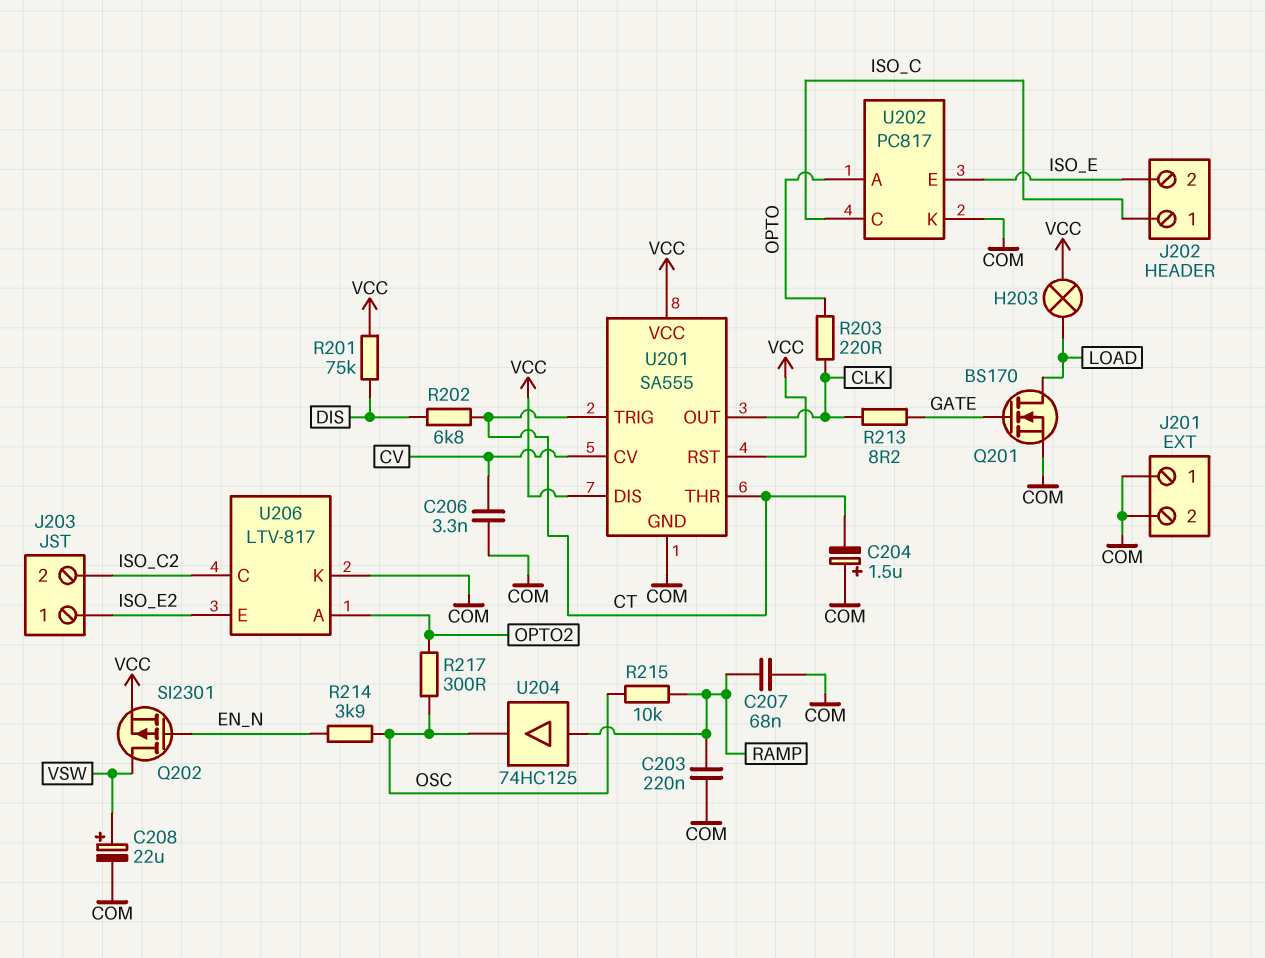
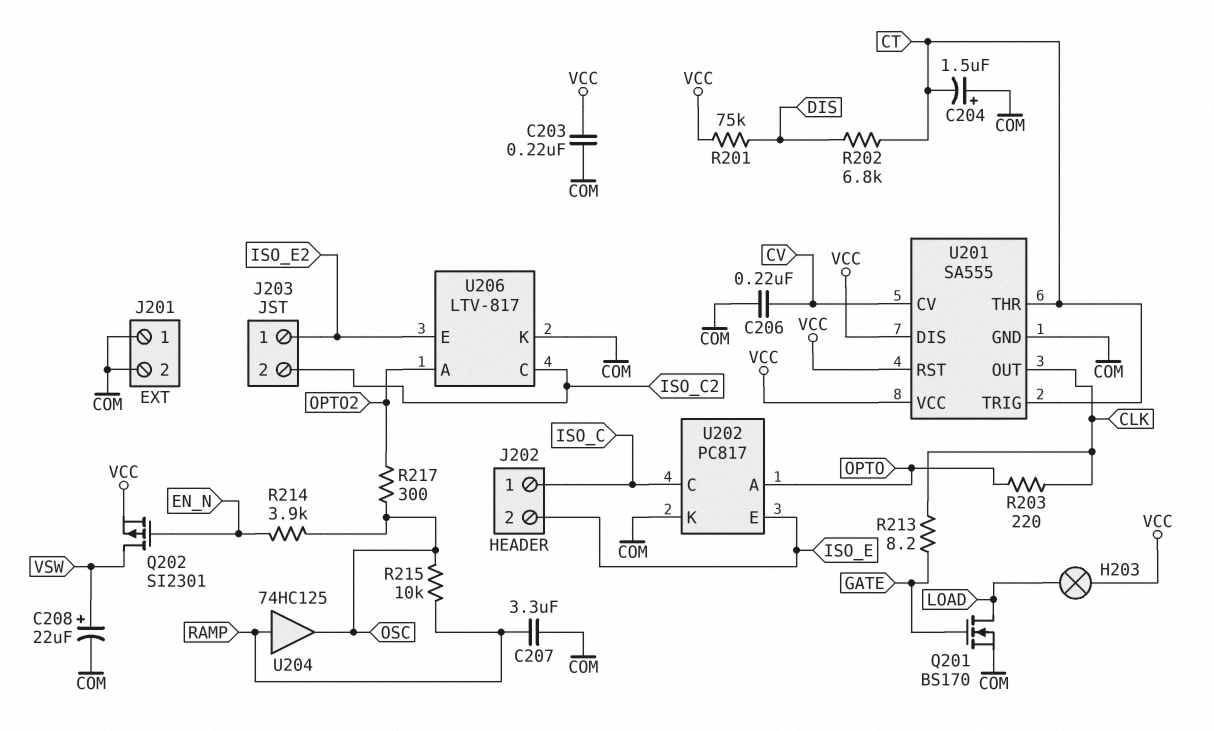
C203: 220nF (COM, RAMP) -> 220nF (COM, VCC)
C206: 3.3nF (COM, CV) -> 220nF (COM, CV)
C207: 68nF (COM, RAMP) -> 3.3uF (COM, RAMP)

